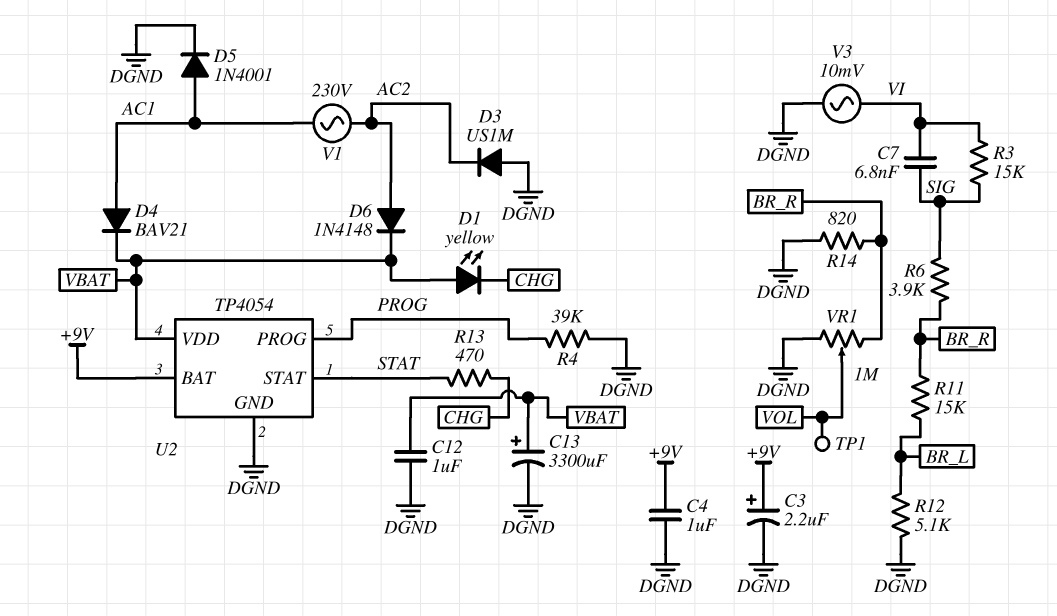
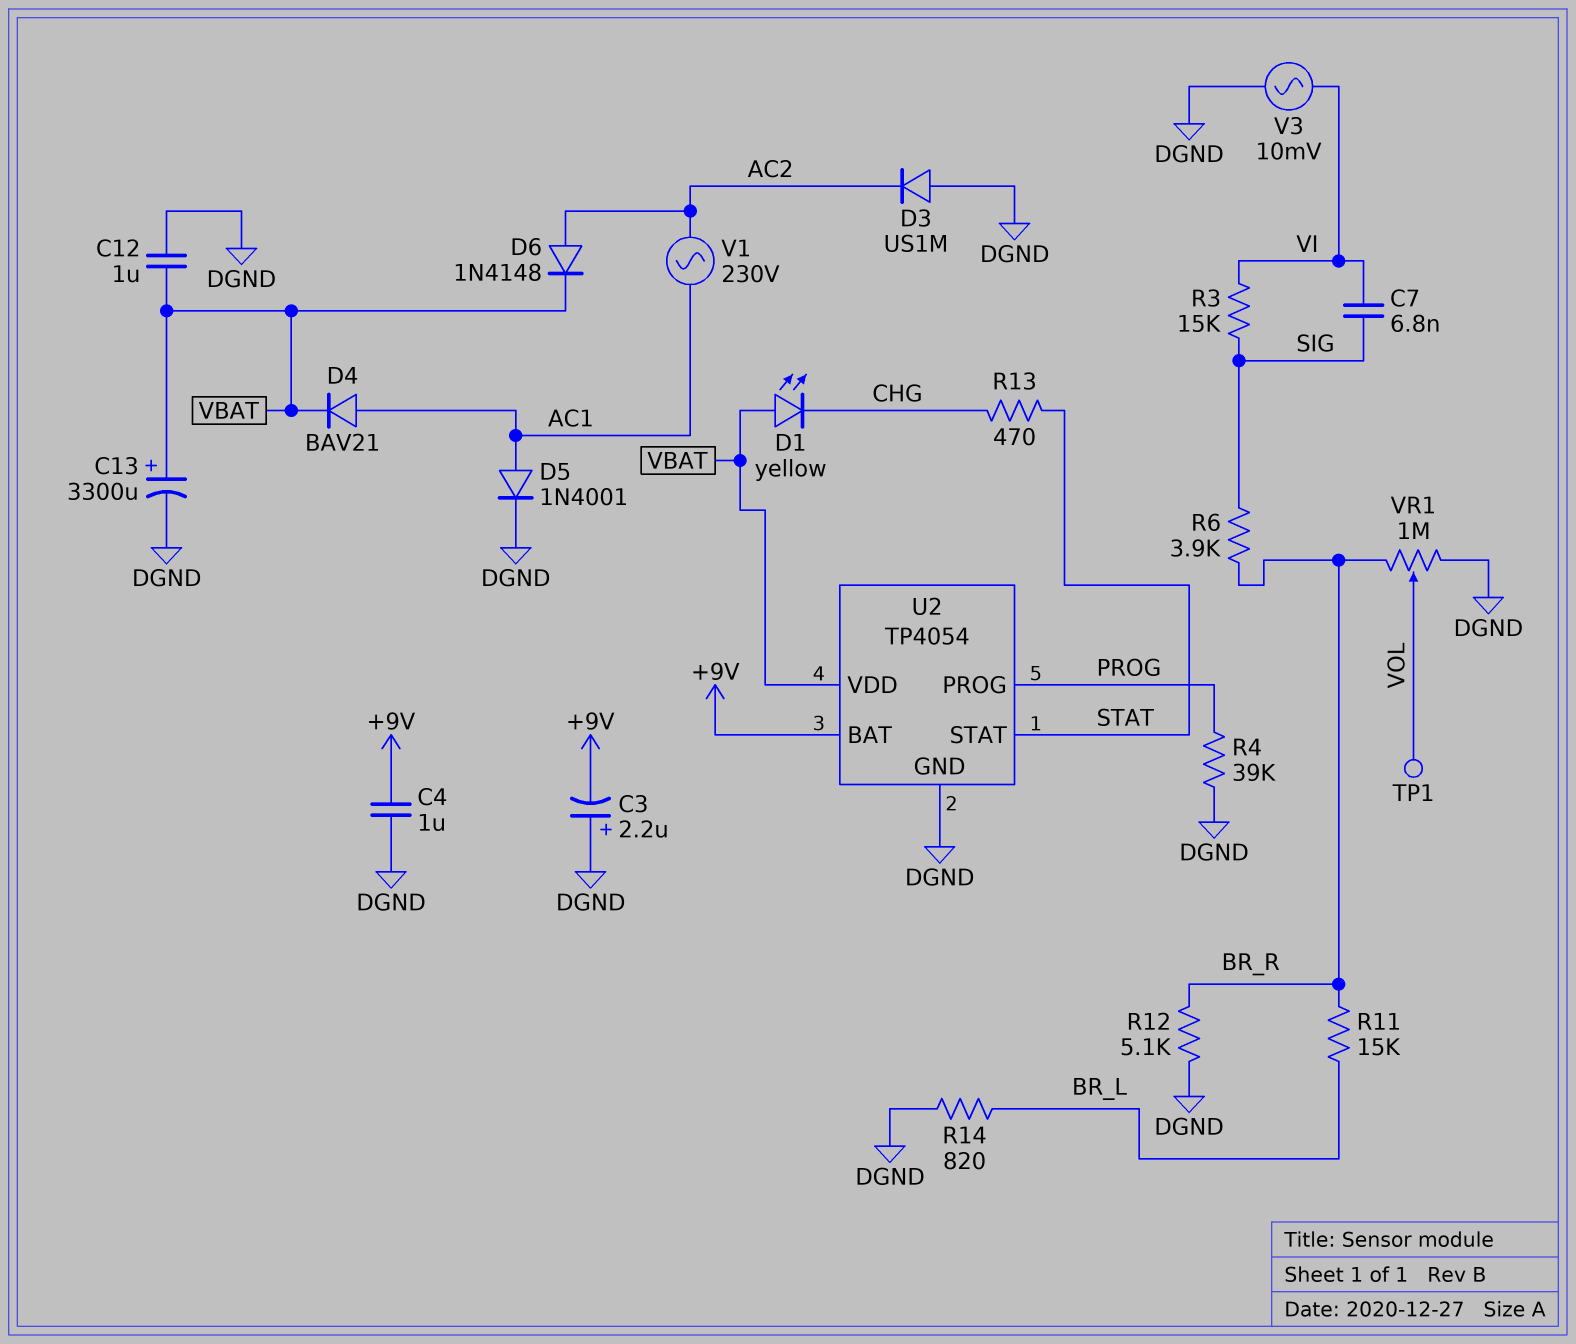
C3: 2.2uF (plus +9V, minus DGND) -> 2.2uF (plus DGND, minus +9V)
R12: 5.1k (BR_L, DGND) -> 5.1k (BR_R, DGND)
R14: 820 (BR_R, DGND) -> 820 (BR_L, DGND)

